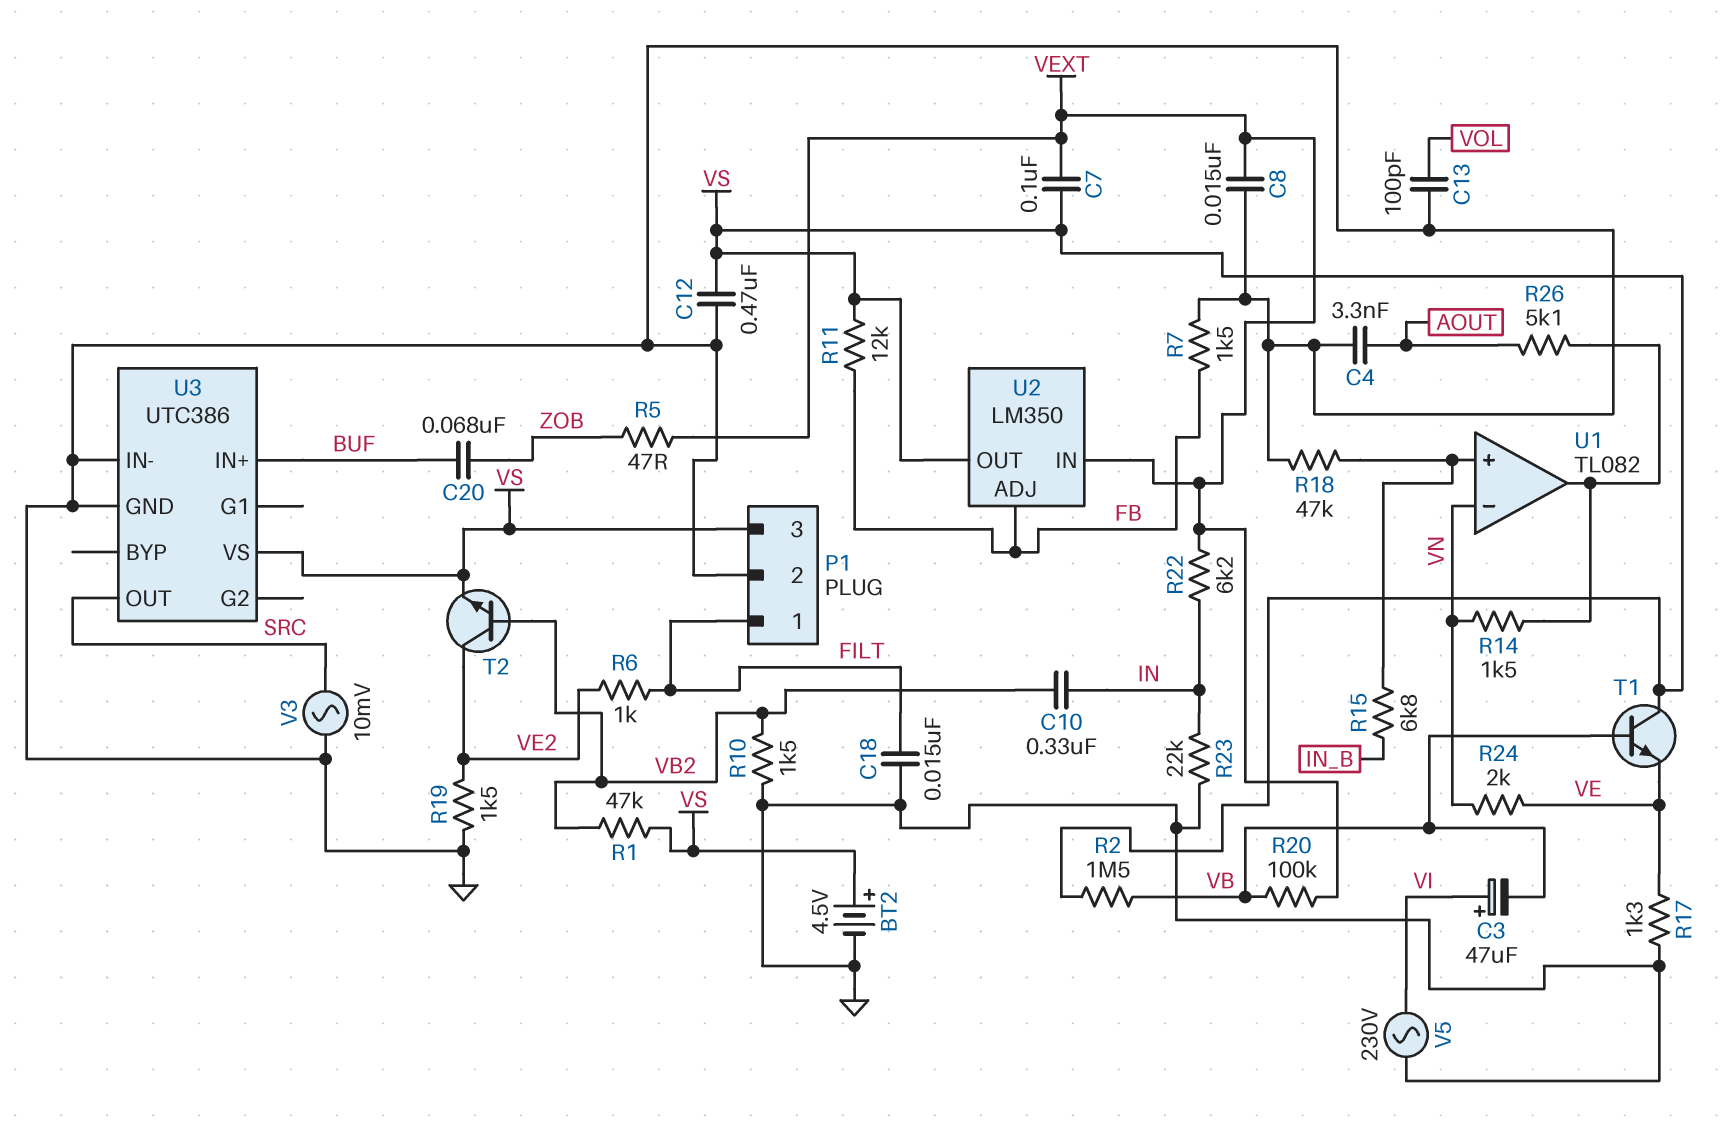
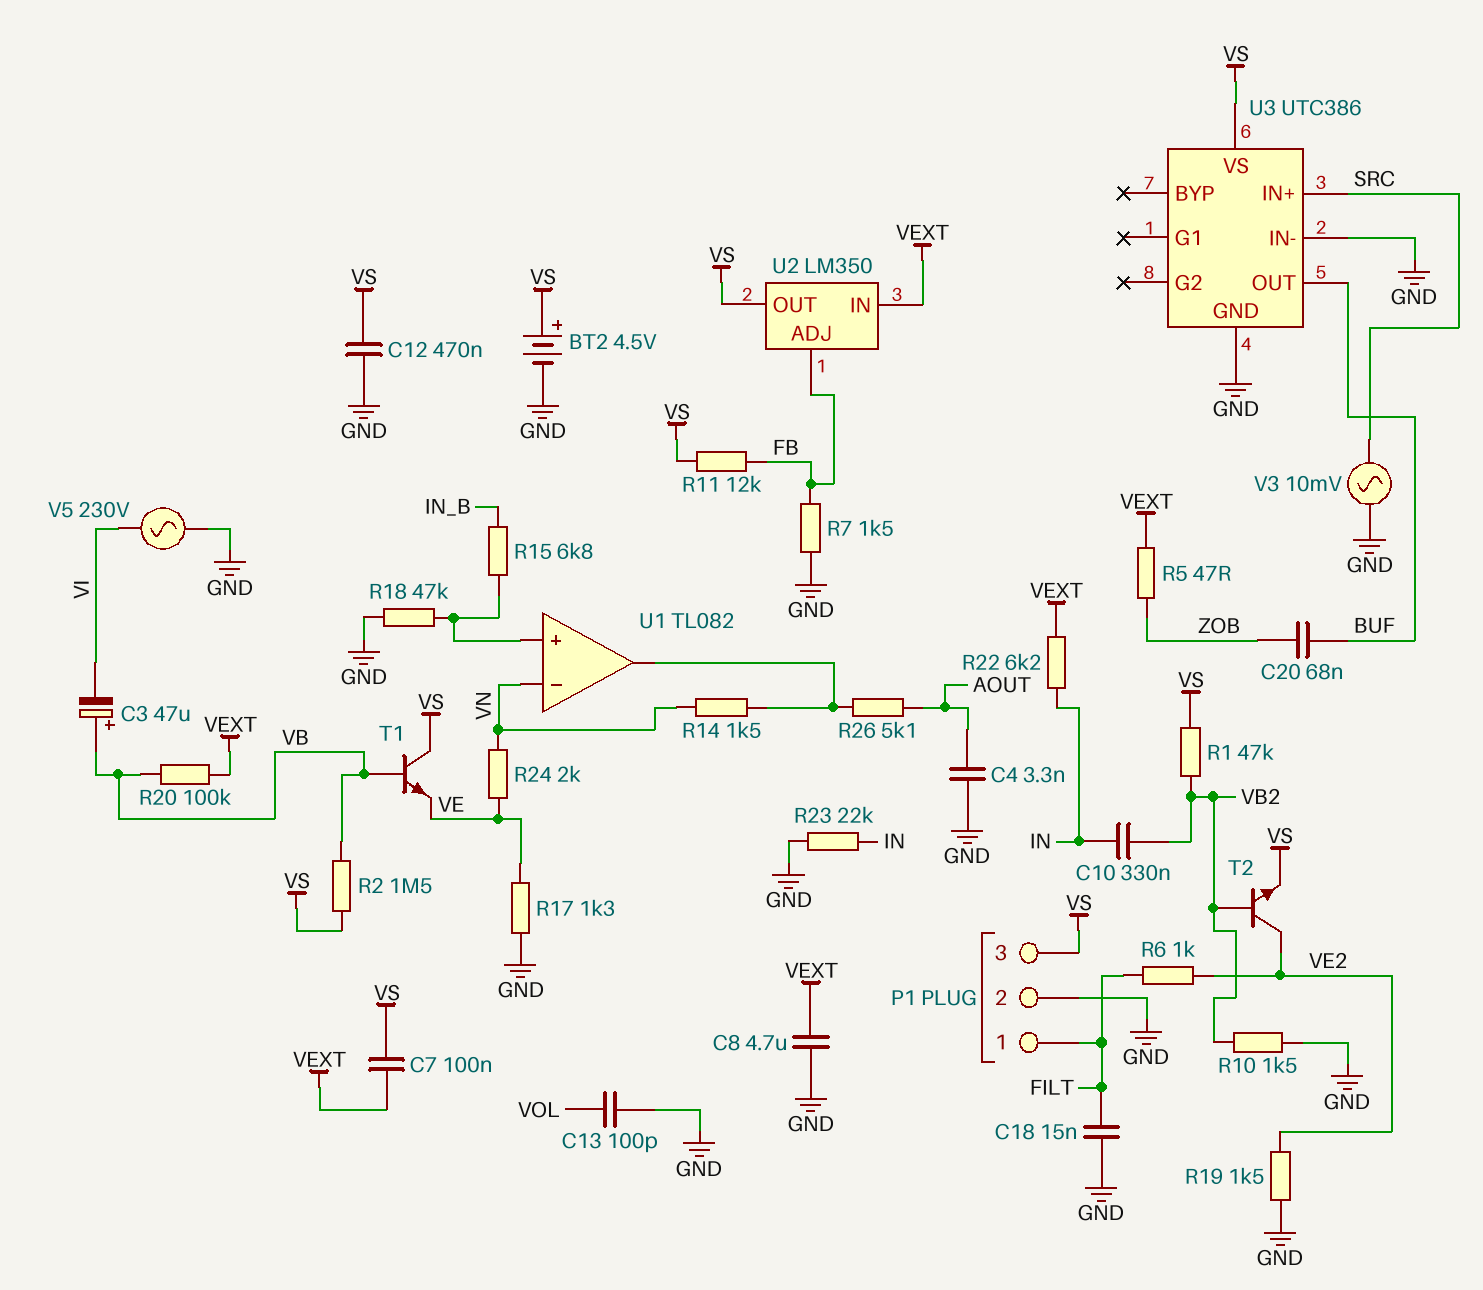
C3: 47uF (plus VI, minus VB) -> 47uF (plus VB, minus VI)
C8: 15nF (GND, VEXT) -> 4.7uF (GND, VEXT)
U3 pin IN+: BUF -> SRC
U3 pin OUT: SRC -> BUF

